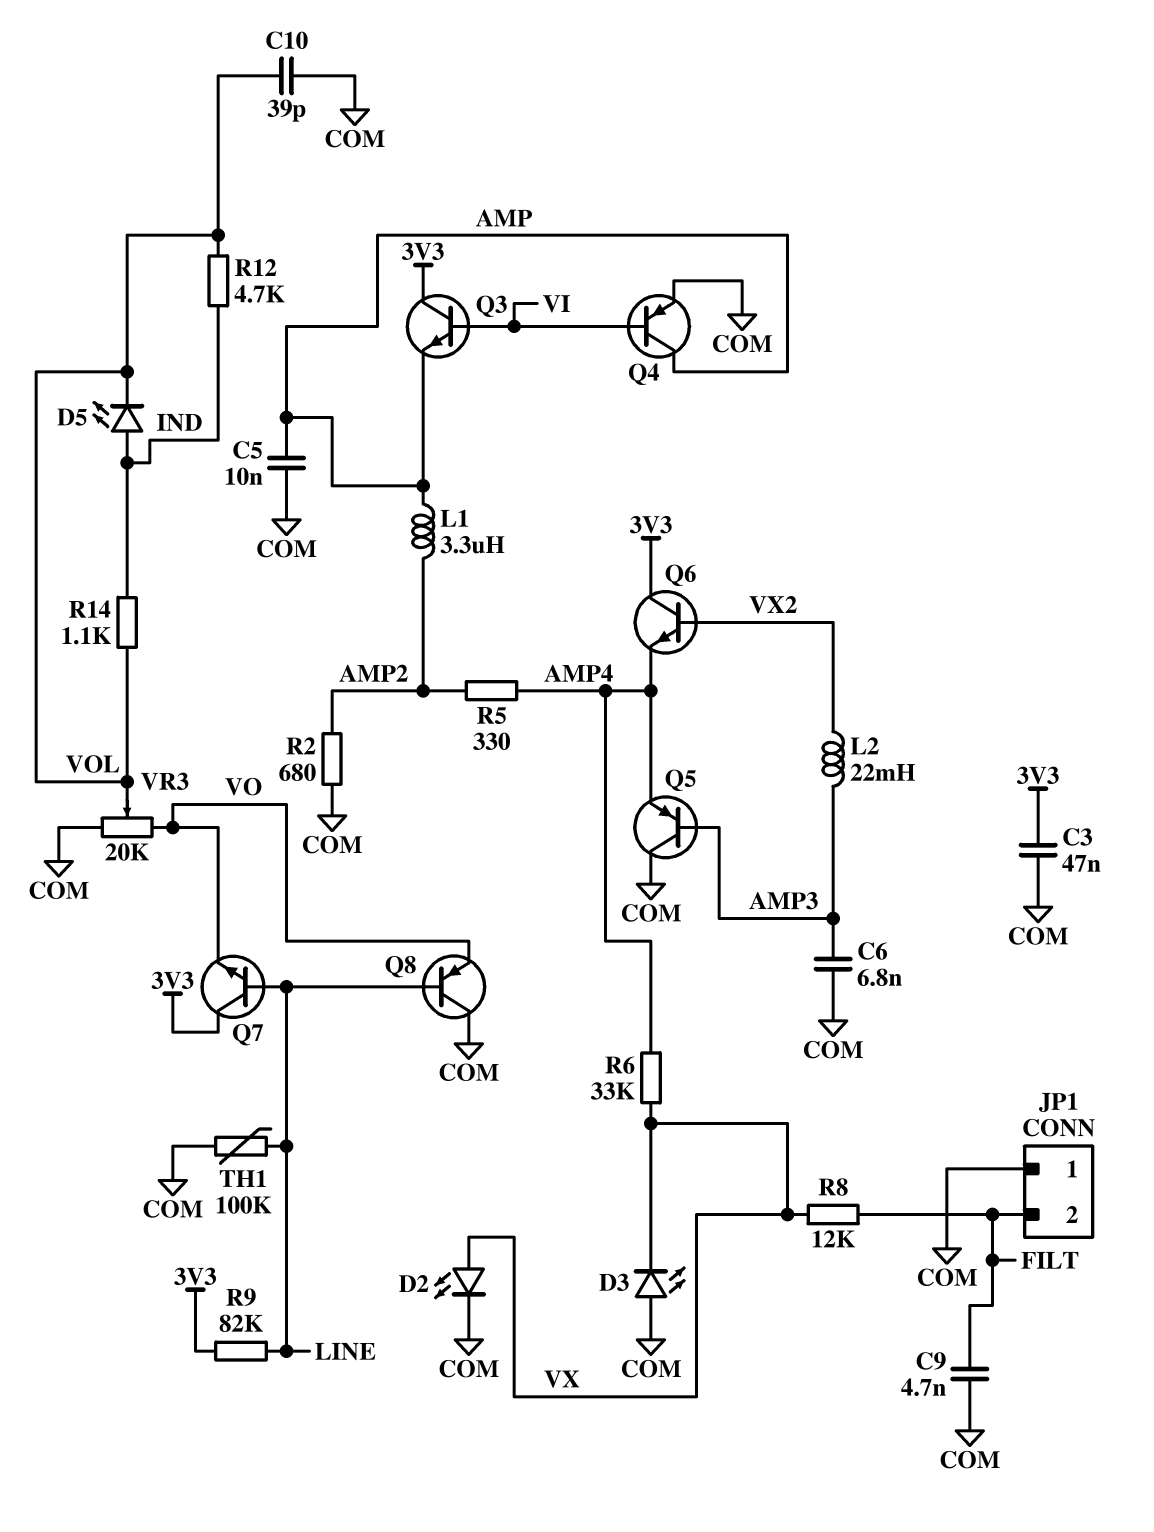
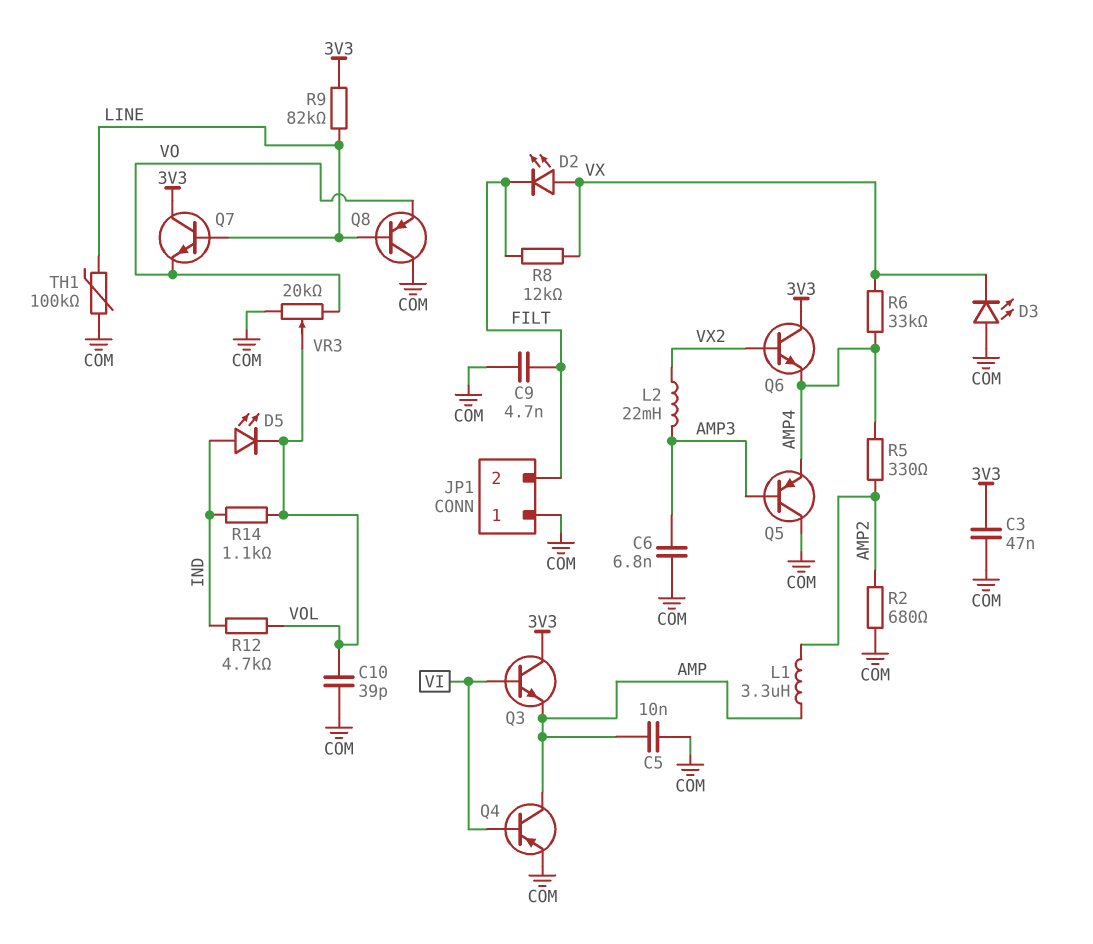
D2: LED (A VX, K COM) -> LED (A VX, K FILT)

